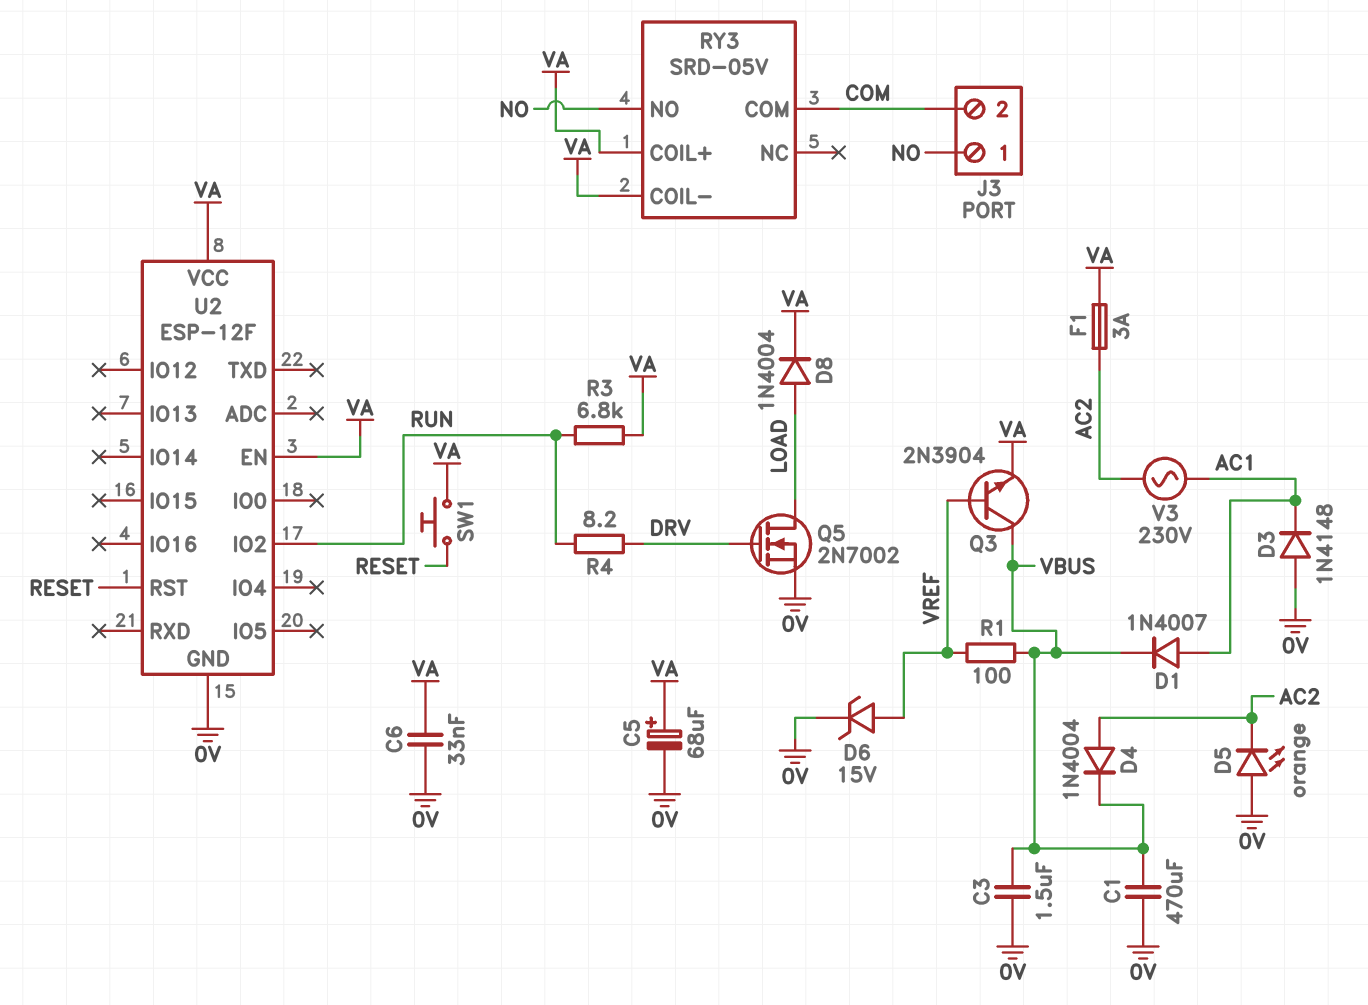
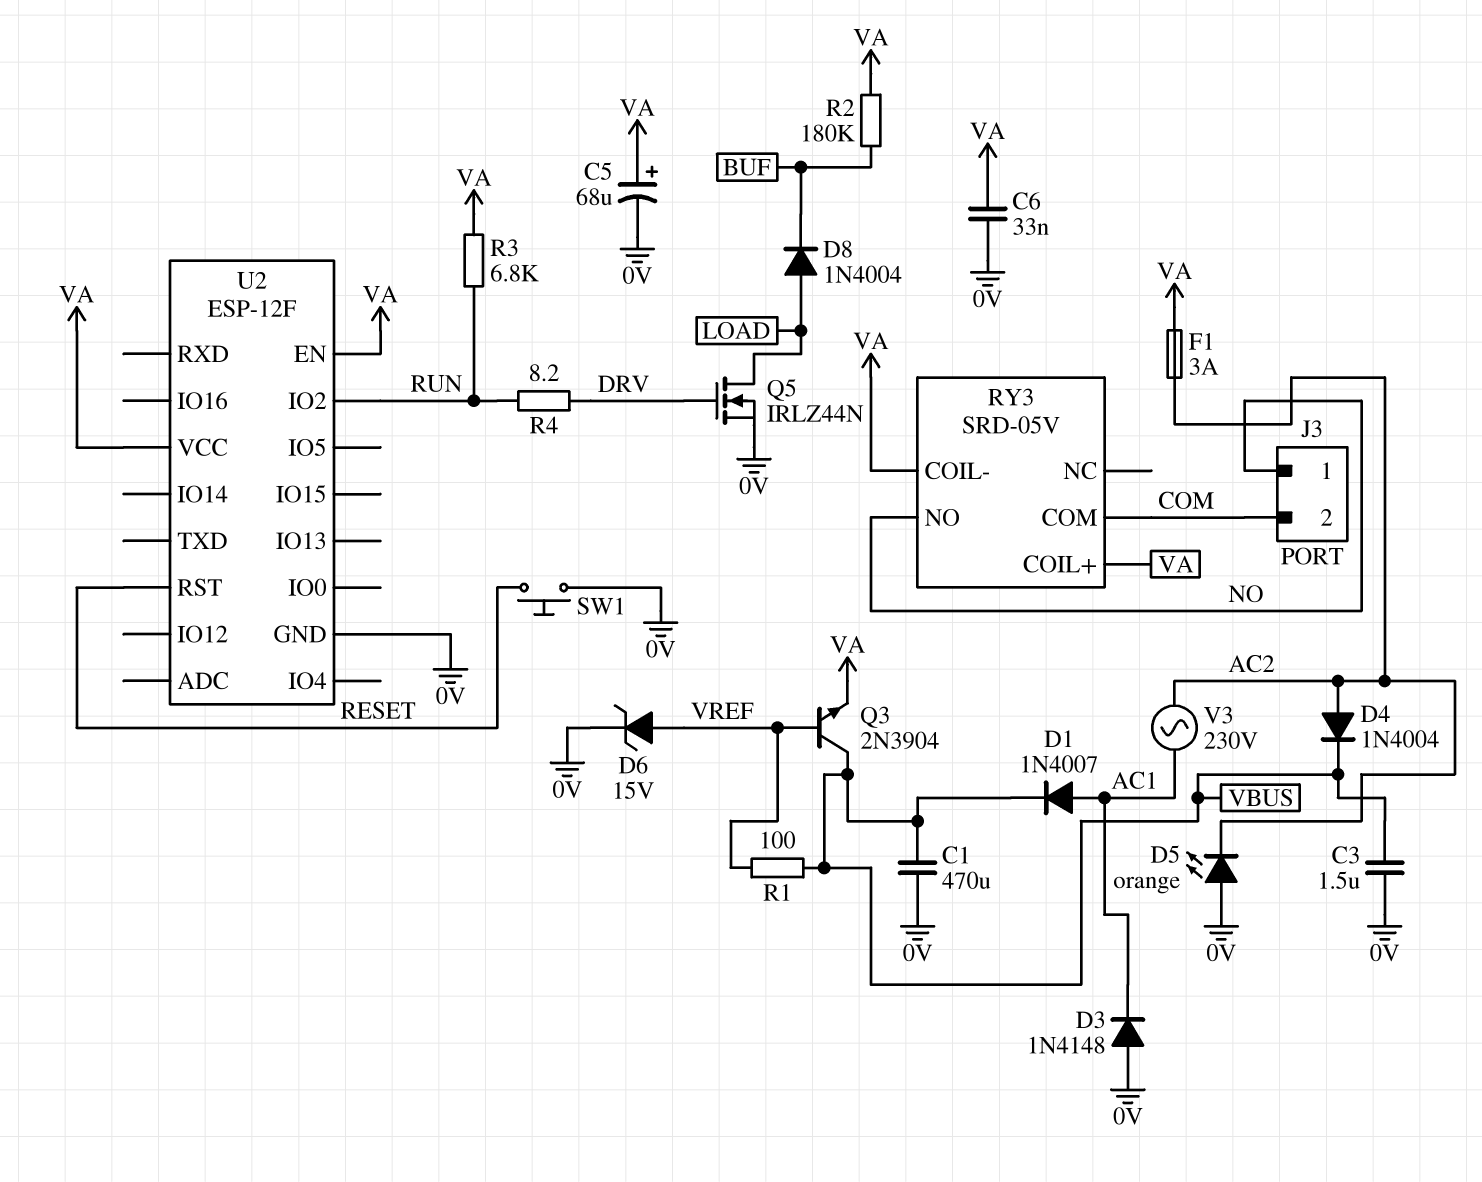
D8: diode 1N4004 (A LOAD, K VA) -> diode 1N4004 (A LOAD, K BUF)
Q5: NMOS 2N7002 (G DRV, D LOAD, S 0V) -> NMOS IRLZ44N (G DRV, D LOAD, S 0V)
R2: none -> 180k (BUF, VA)
SW1: button (RESET, VA) -> button (0V, RESET)

